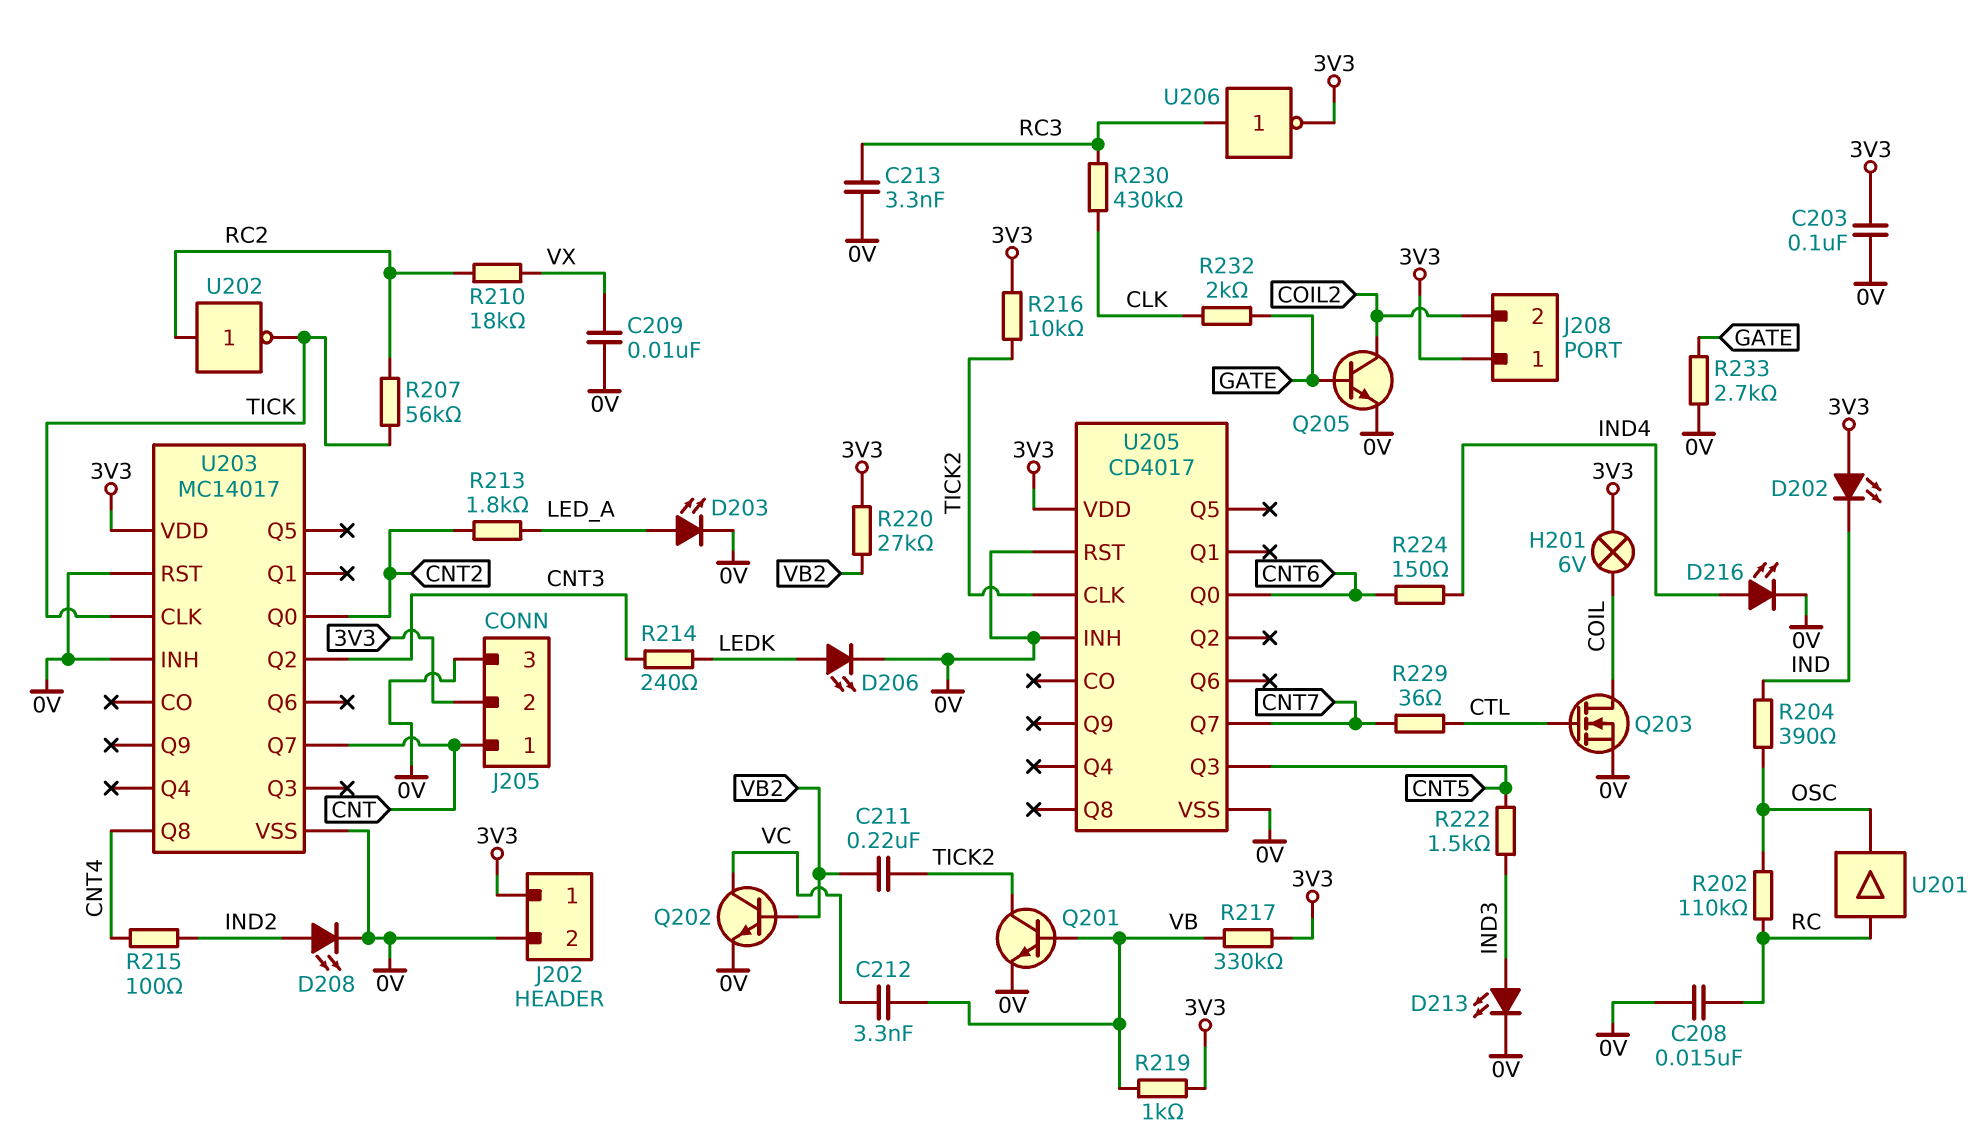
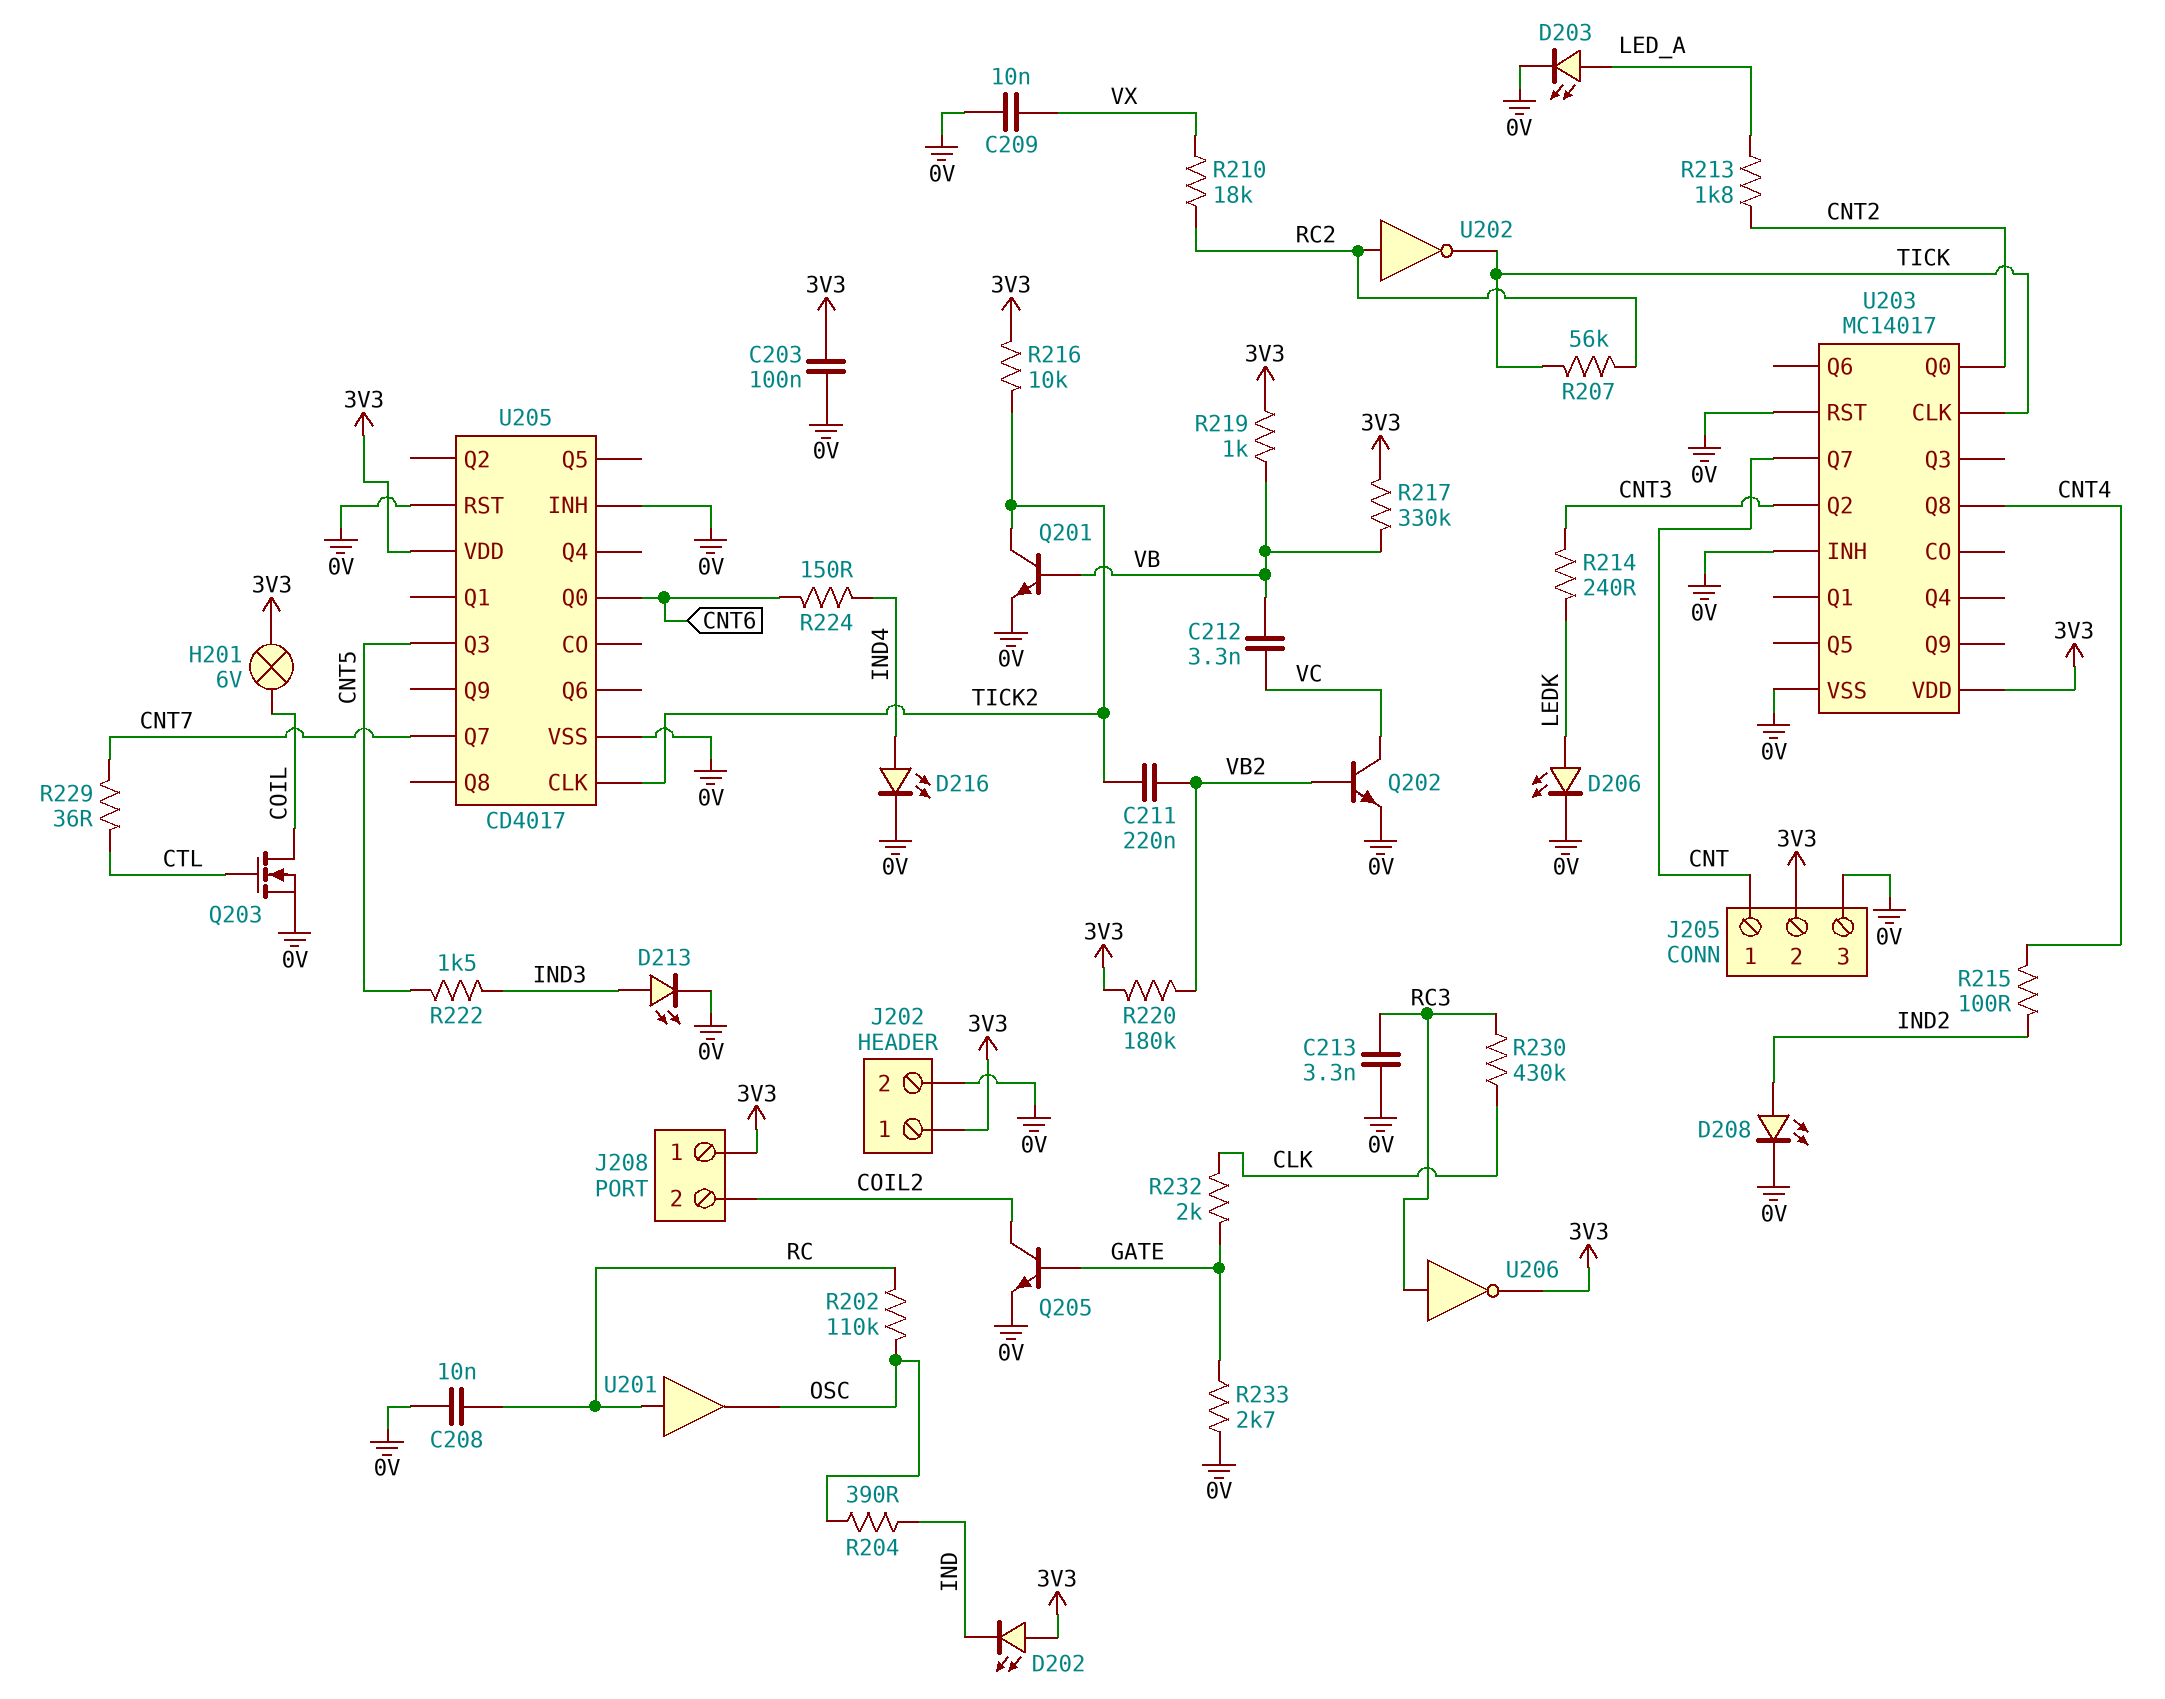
C208: 15nF (0V, RC) -> 10nF (0V, RC)
R220: 27k (3V3, VB2) -> 180k (3V3, VB2)

